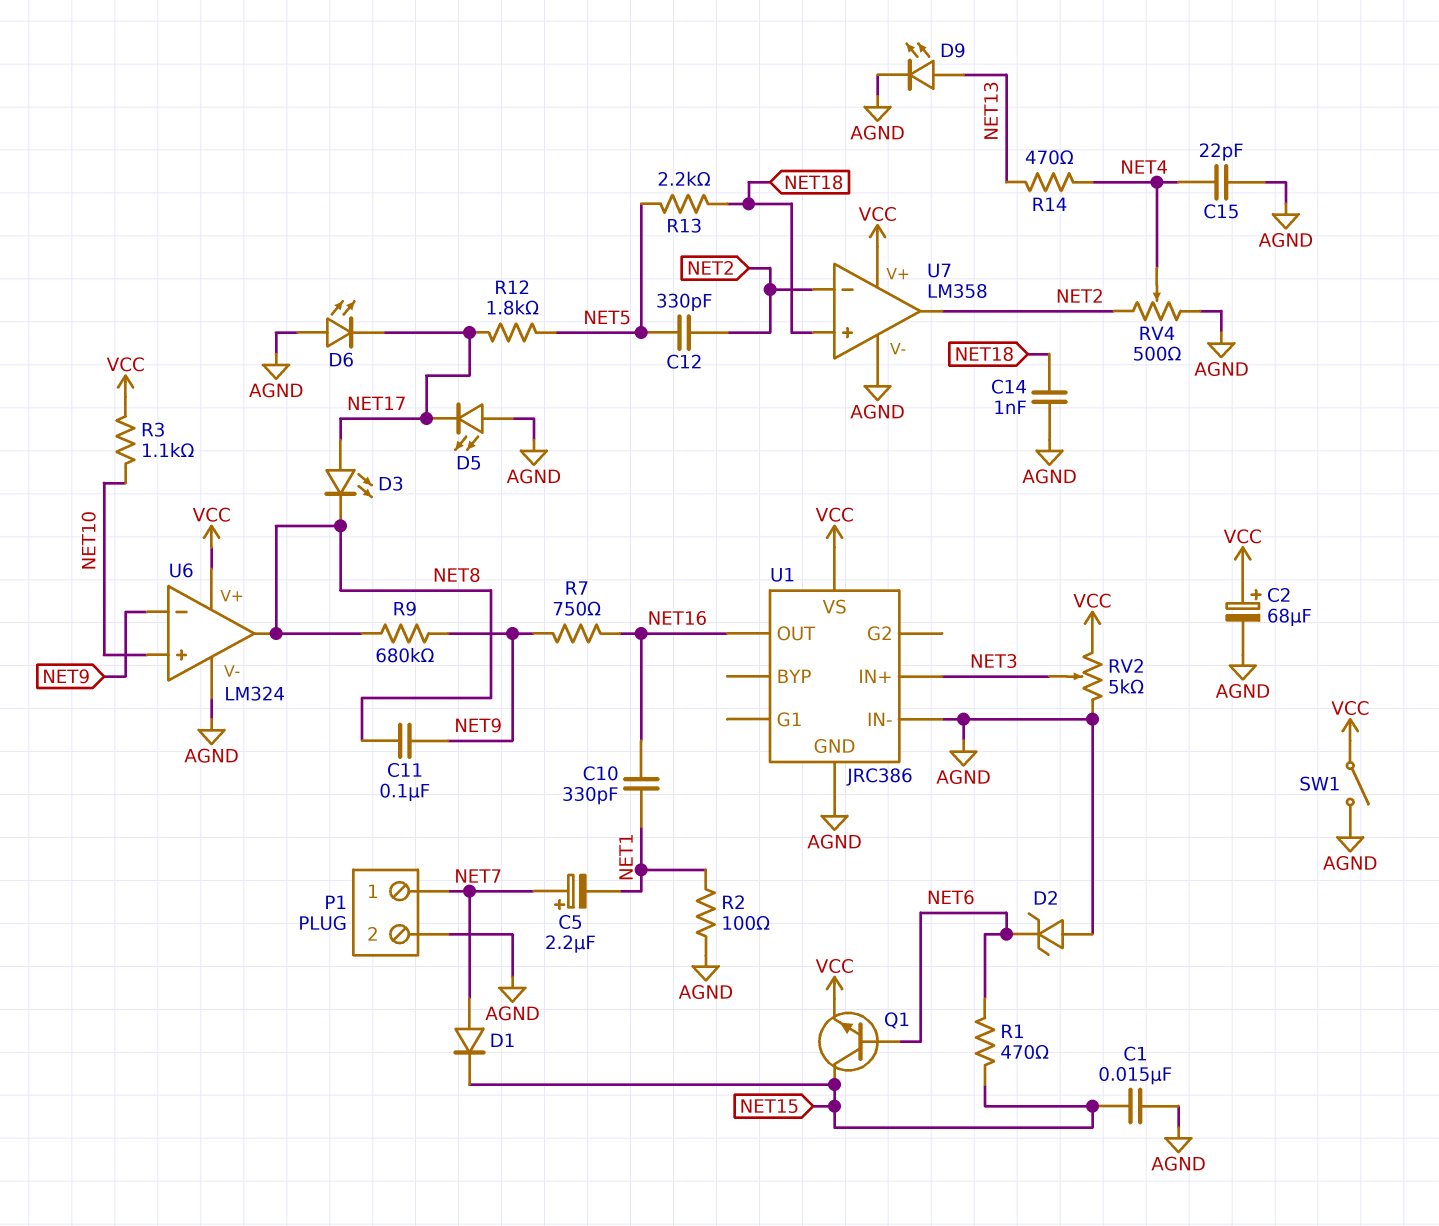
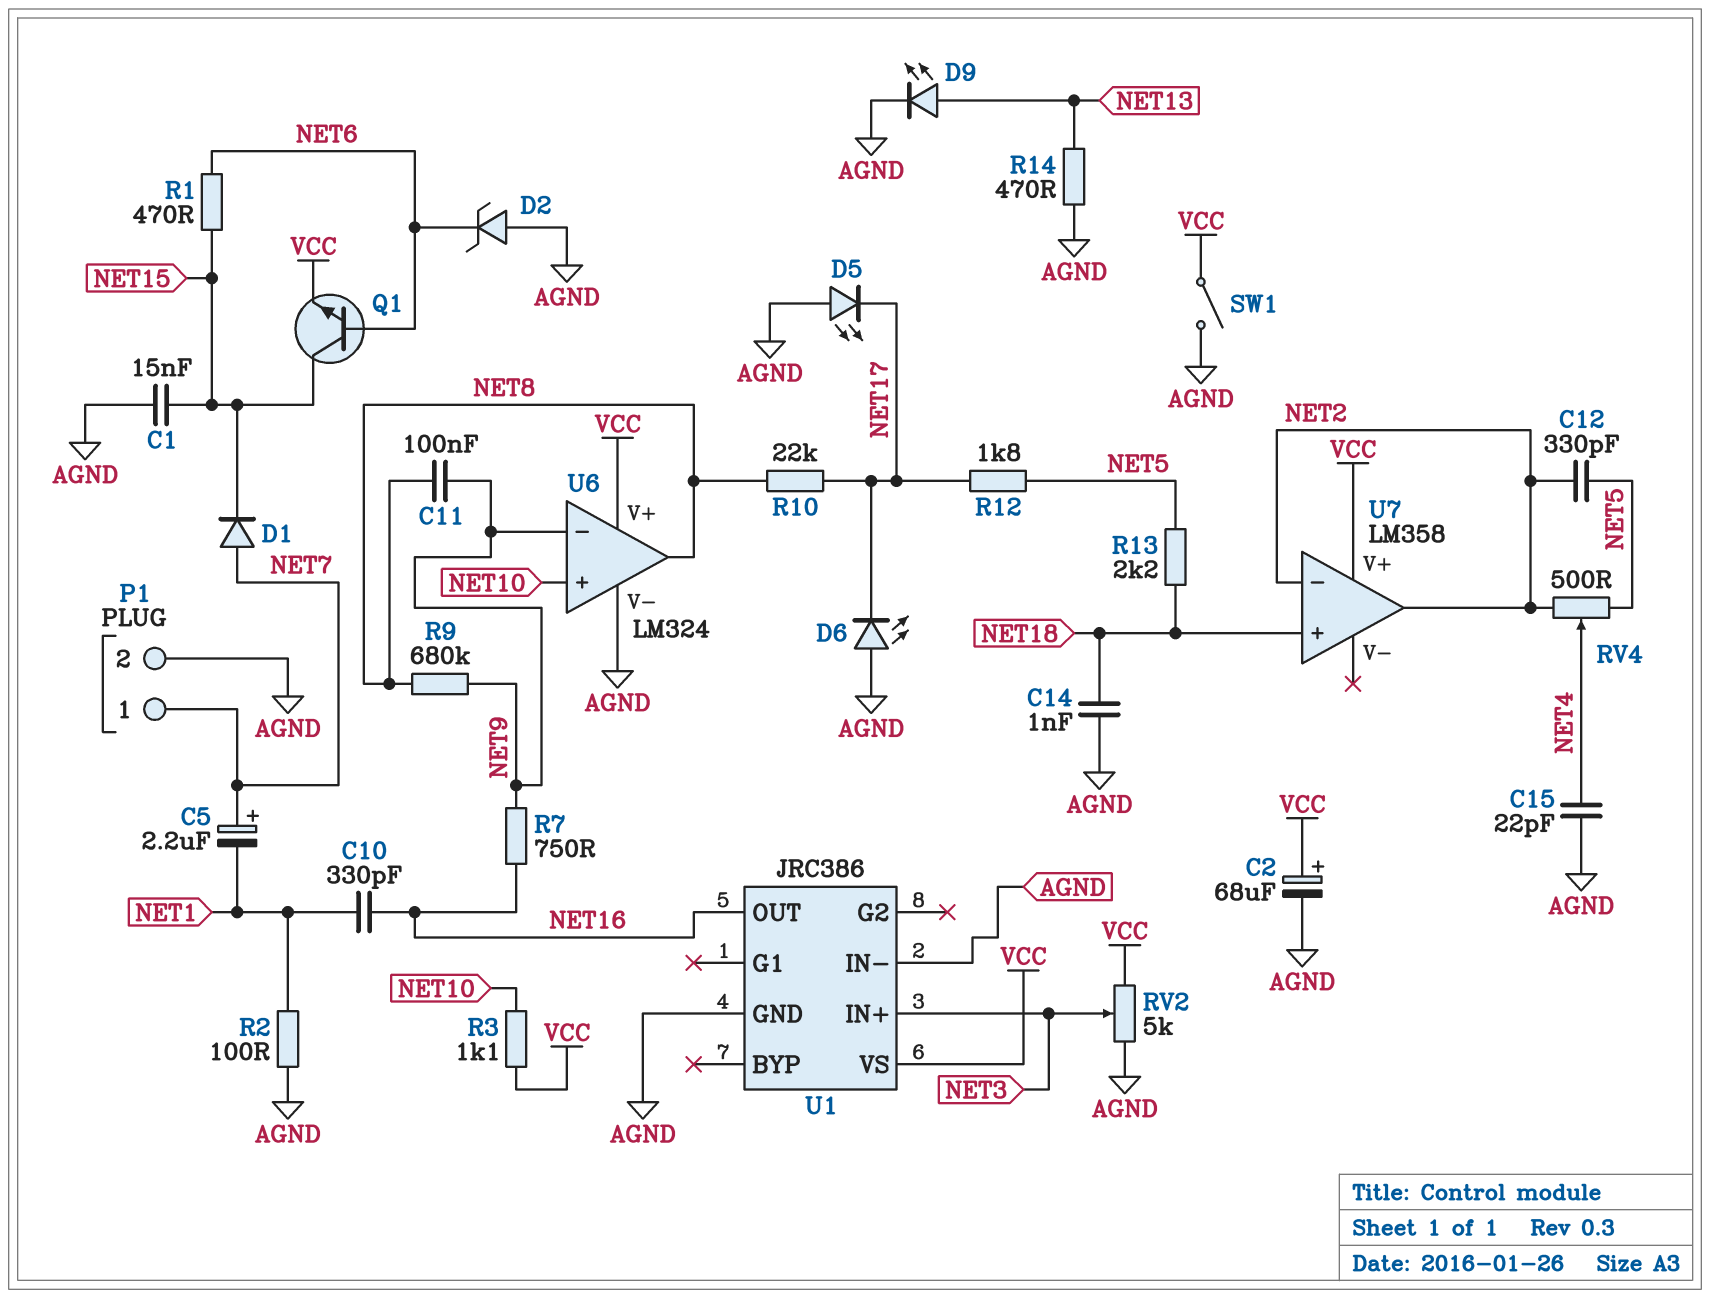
D3: LED (A NET17, K NET8) -> none
R10: none -> 22k (NET8, NET17)
R14: 470 (NET4, NET13) -> 470 (AGND, NET13)
RV4: 500 (AGND, NET2, wiper NET4) -> 500 (NET2, NET5, wiper NET4)
U7 pin V-: AGND -> none

